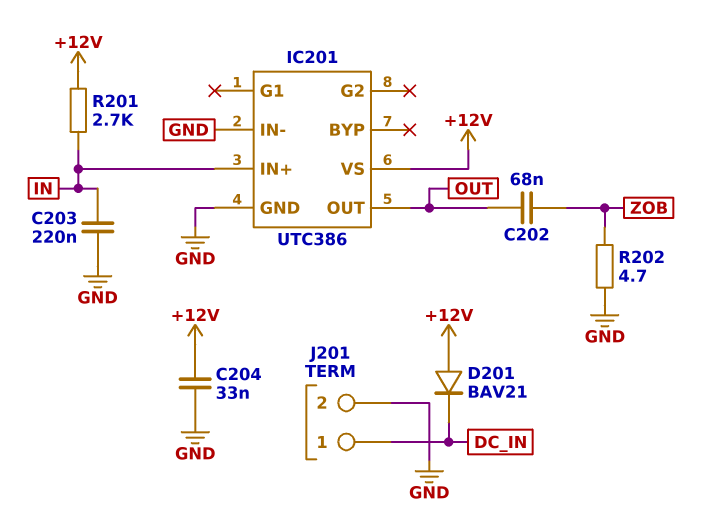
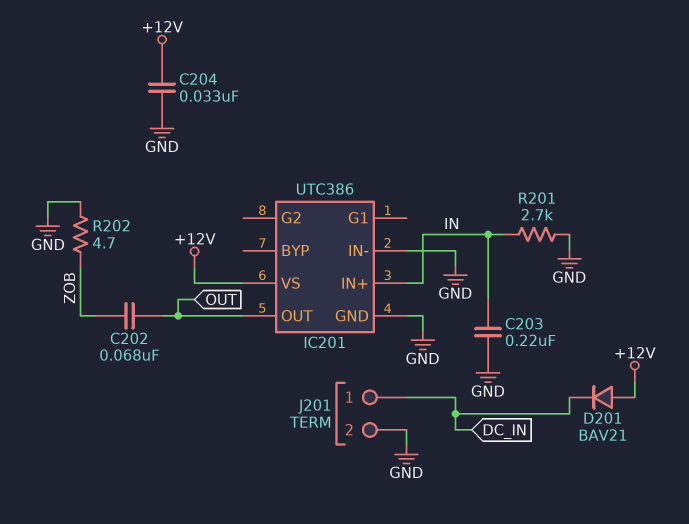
R201: 2.7k (+12V, IN) -> 2.7k (GND, IN)

